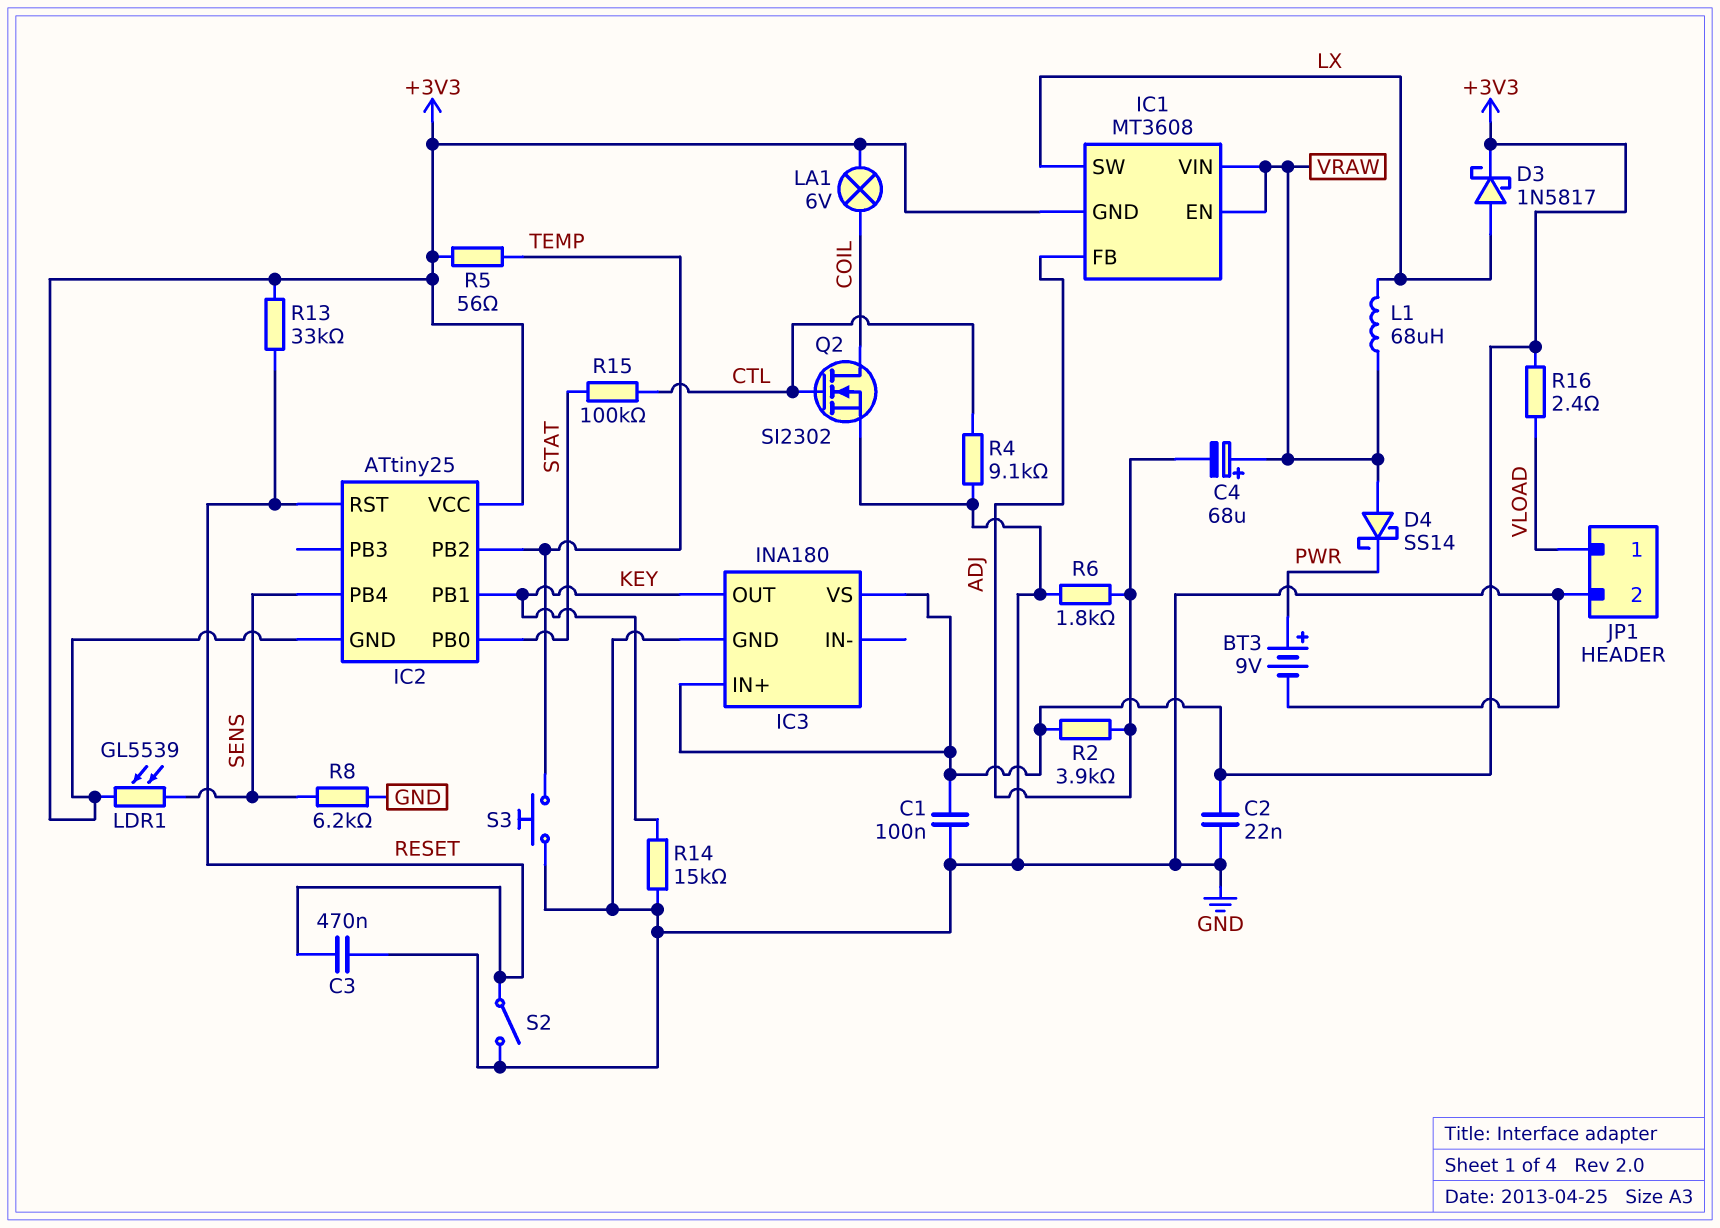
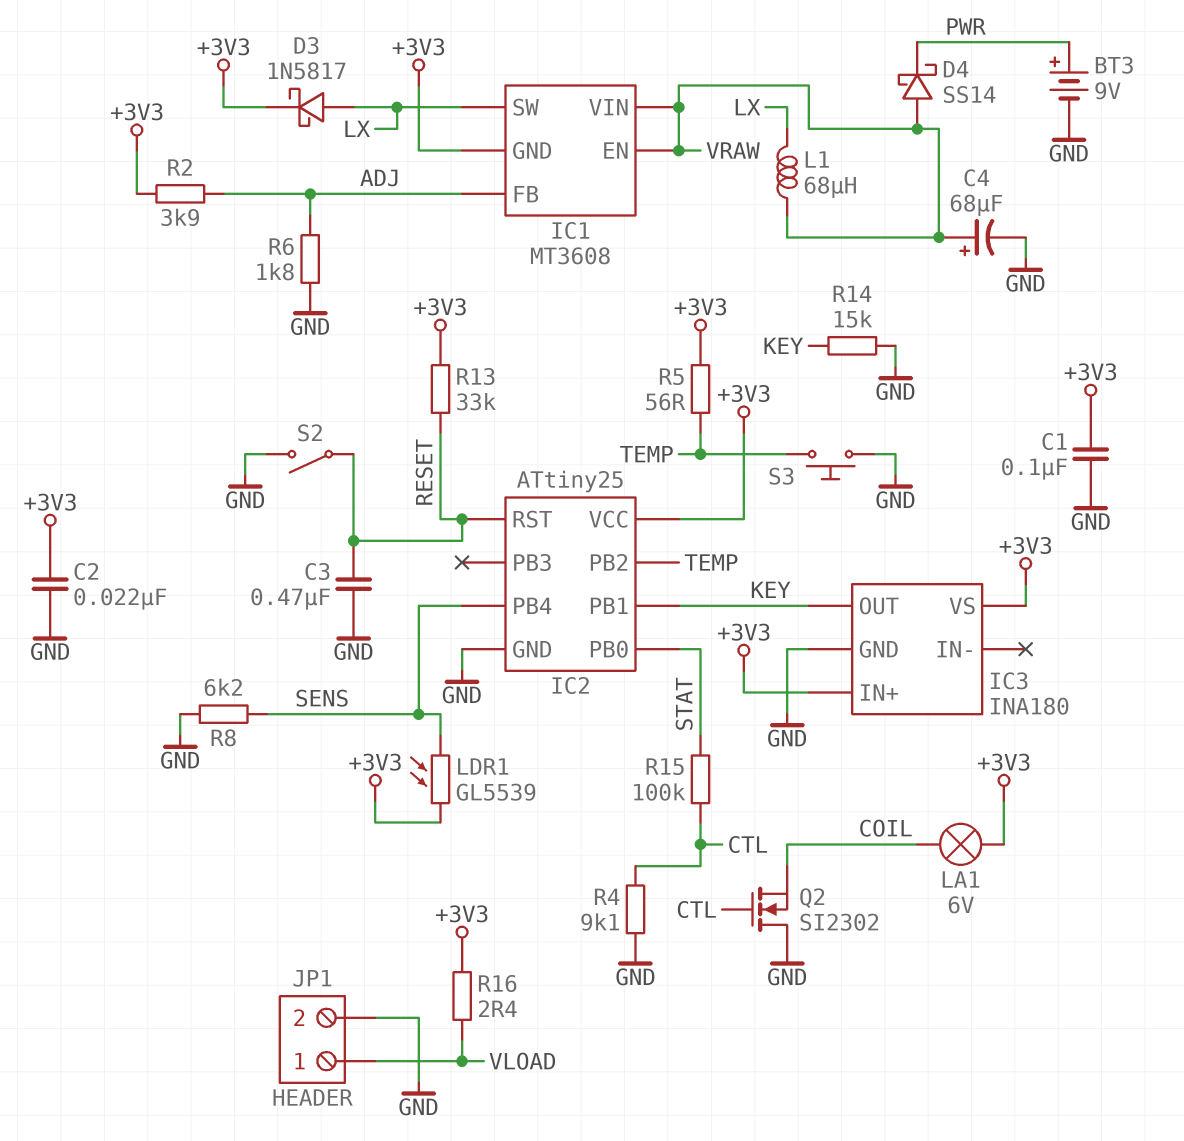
C4: 68uF (plus VRAW, minus ADJ) -> 68uF (plus VRAW, minus GND)
IC2 pin GND: +3V3 -> GND
Q2: NMOS SI2302 (G CTL, D COIL, S GND) -> NMOS SI2302 (G CTL, D GND, S COIL)

